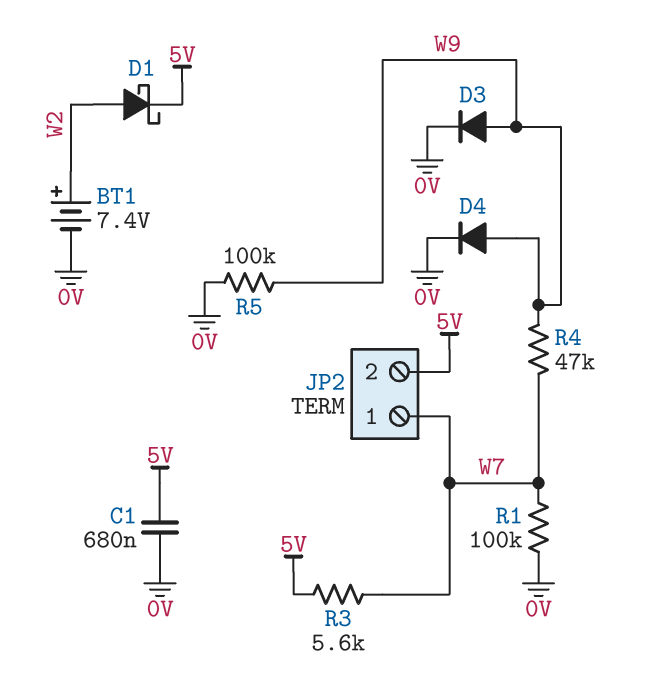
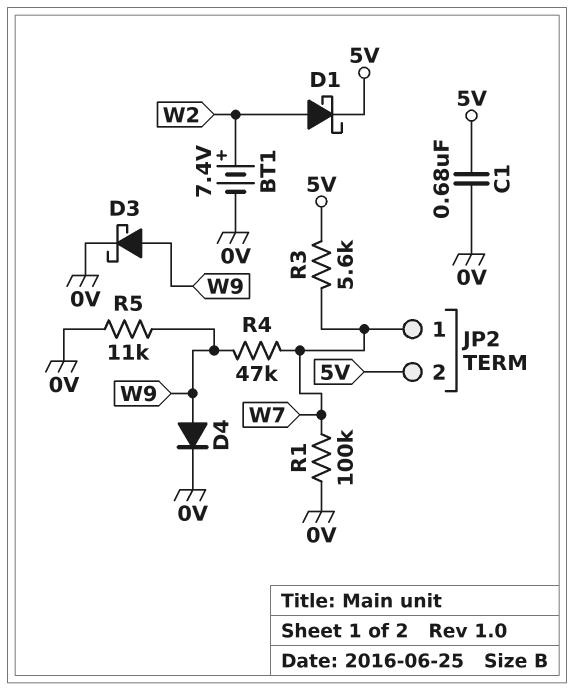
D3: diode (A W9, K 0V) -> schottky (A W9, K 0V)
R5: 100k (0V, W9) -> 11k (0V, W9)

